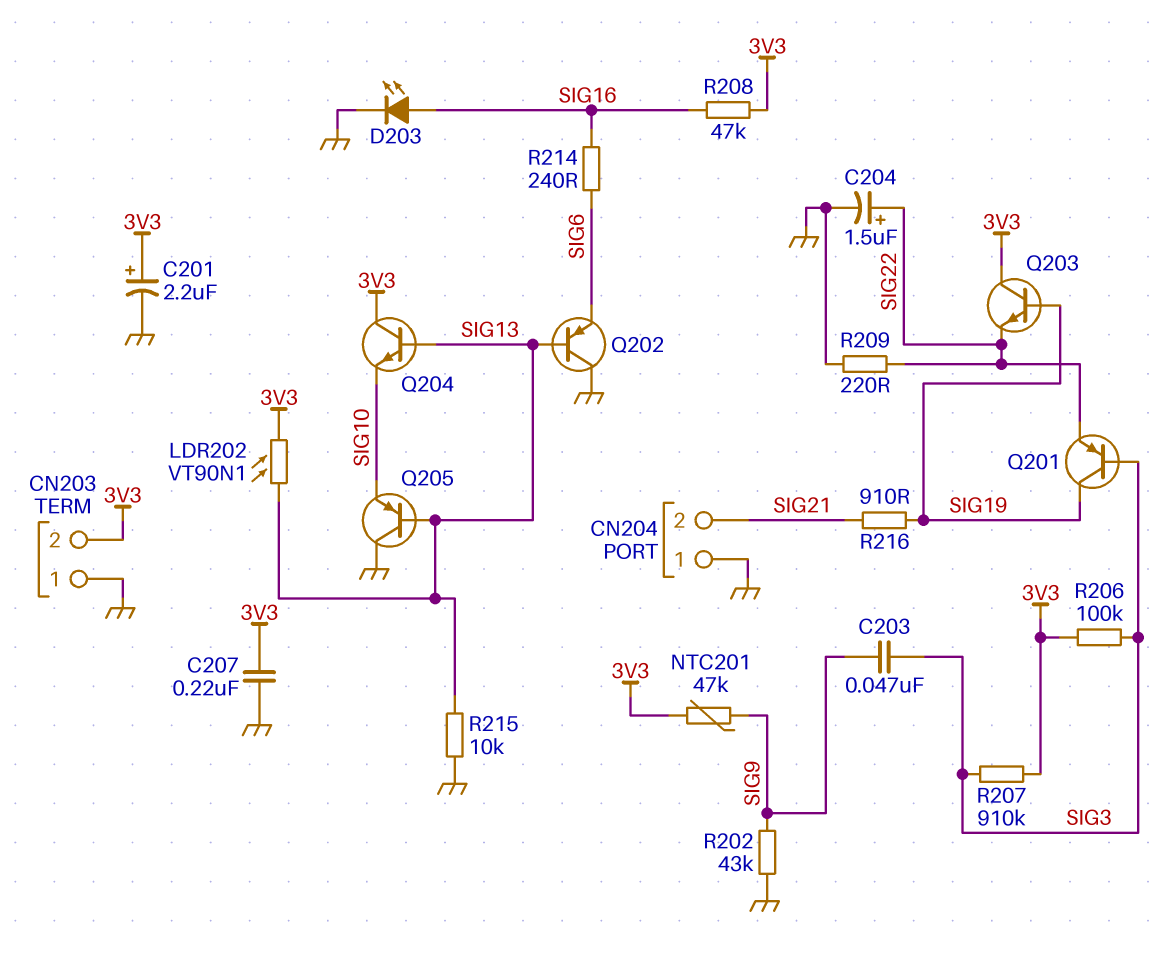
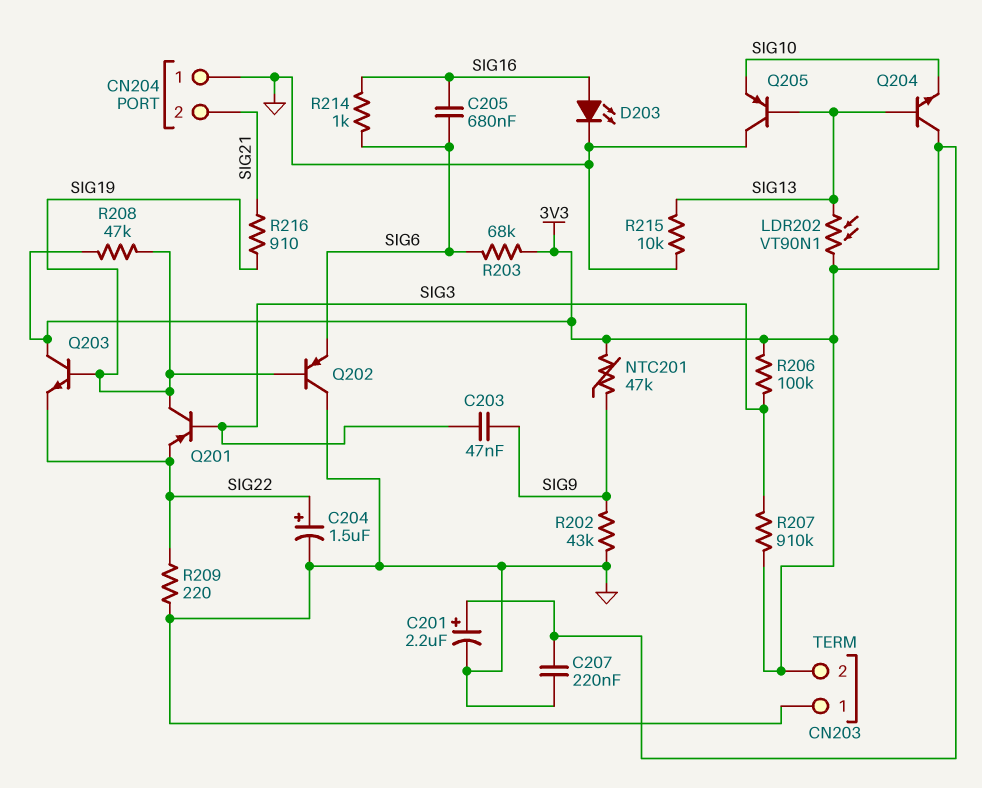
C205: none -> 680nF (SIG6, SIG16)
Q202: PNP (B SIG13, C GND, E SIG6) -> PNP (B SIG19, C GND, E SIG6)
R203: none -> 68k (3V3, SIG6)
R208: 47k (3V3, SIG16) -> 47k (3V3, SIG19)
R214: 240 (SIG6, SIG16) -> 1k (SIG6, SIG16)

